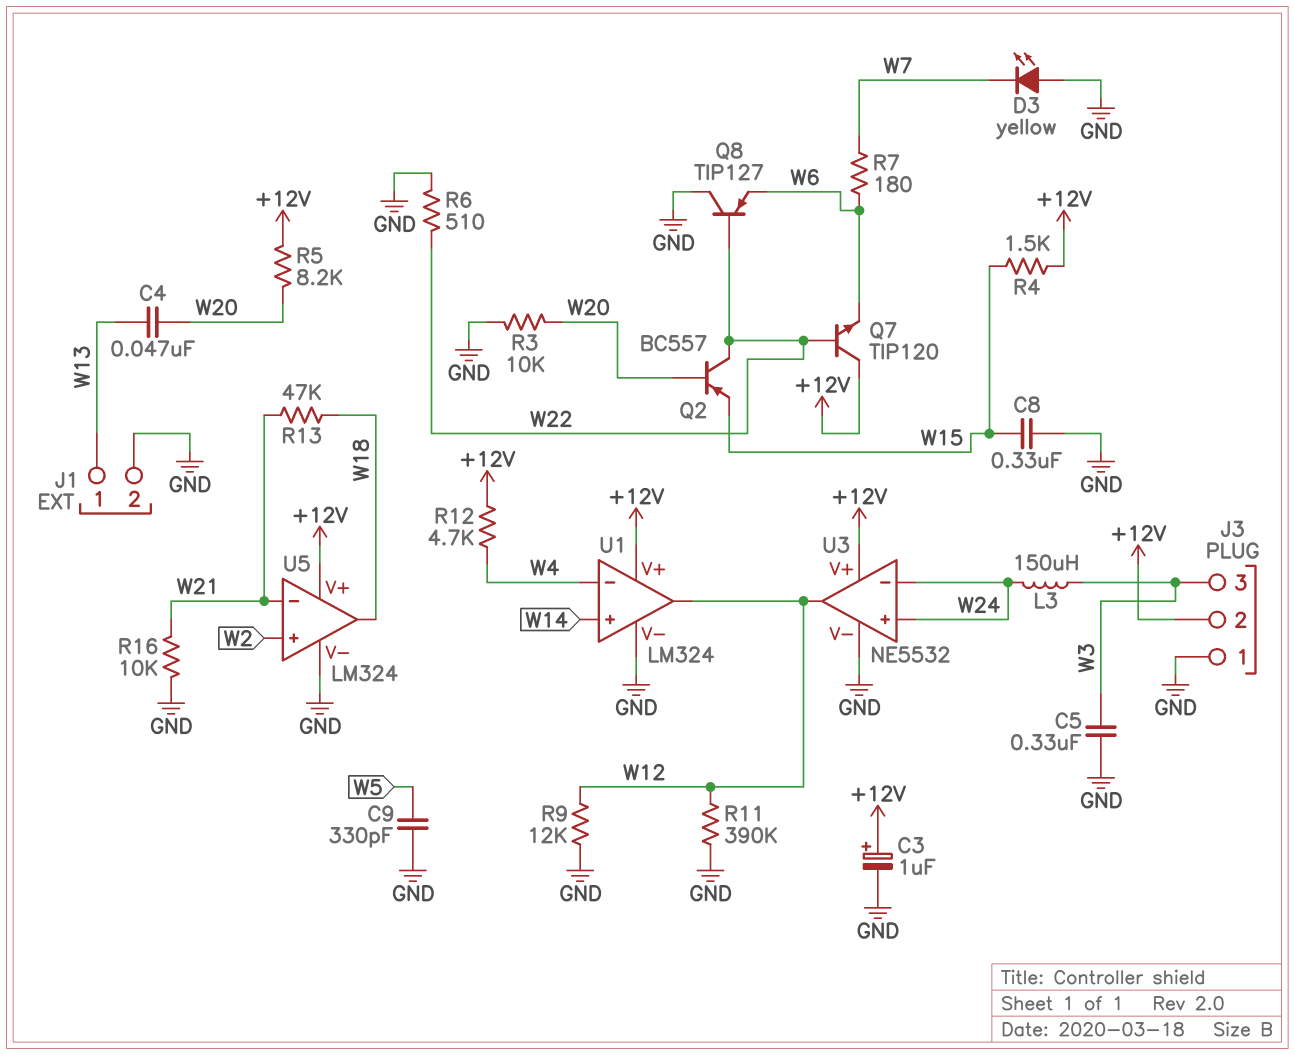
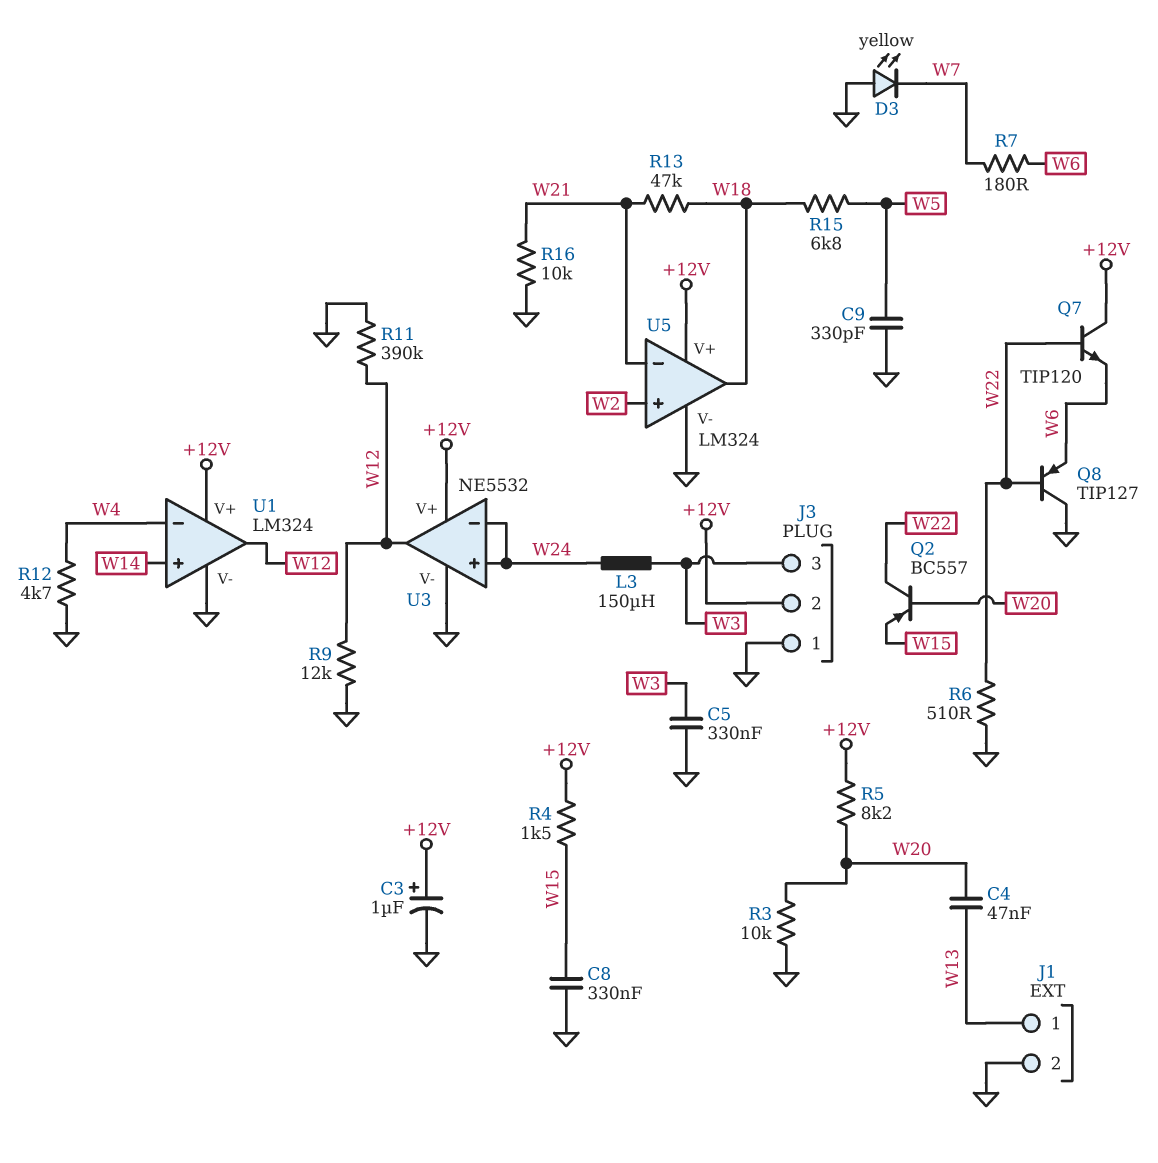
R12: 4.7k (+12V, W4) -> 4.7k (GND, W4)
R15: none -> 6.8k (W5, W18)

